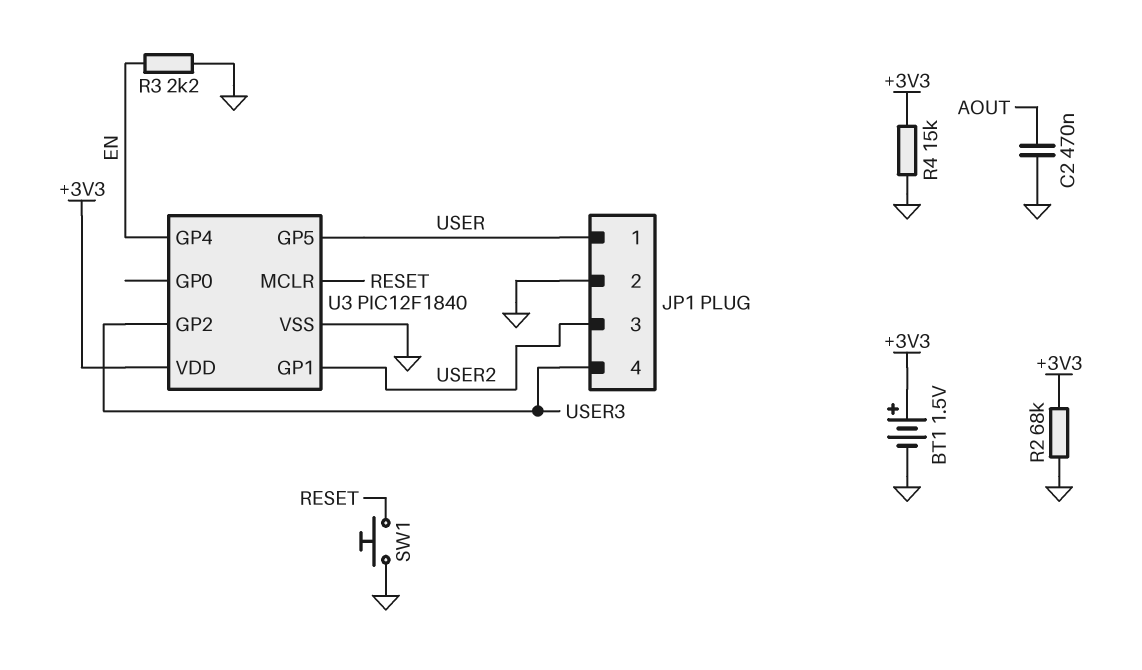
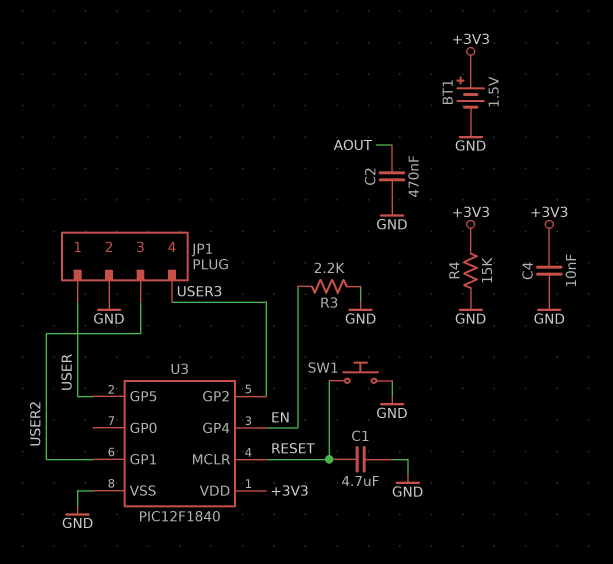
C1: none -> 4.7uF (GND, RESET)
C4: none -> 10nF (+3V3, GND)
R2: 68k (+3V3, GND) -> none

